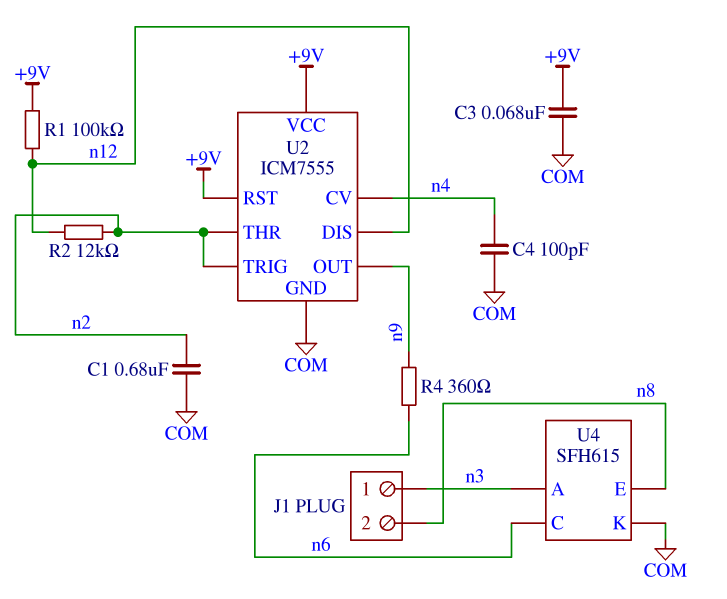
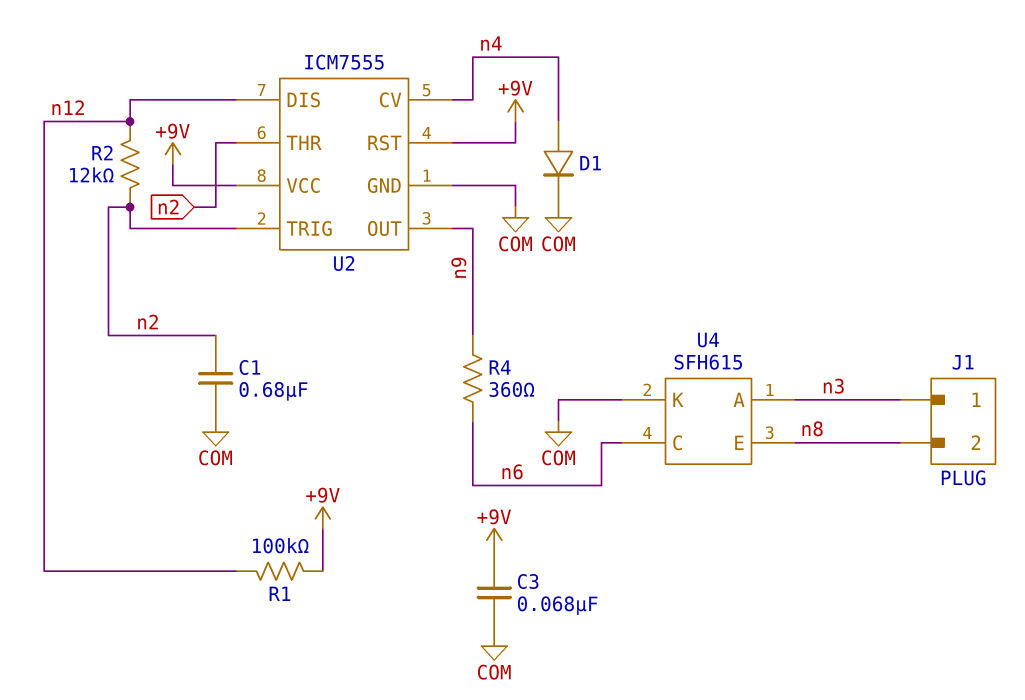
C4: 100pF (COM, n4) -> none
D1: none -> diode (A n4, K COM)

